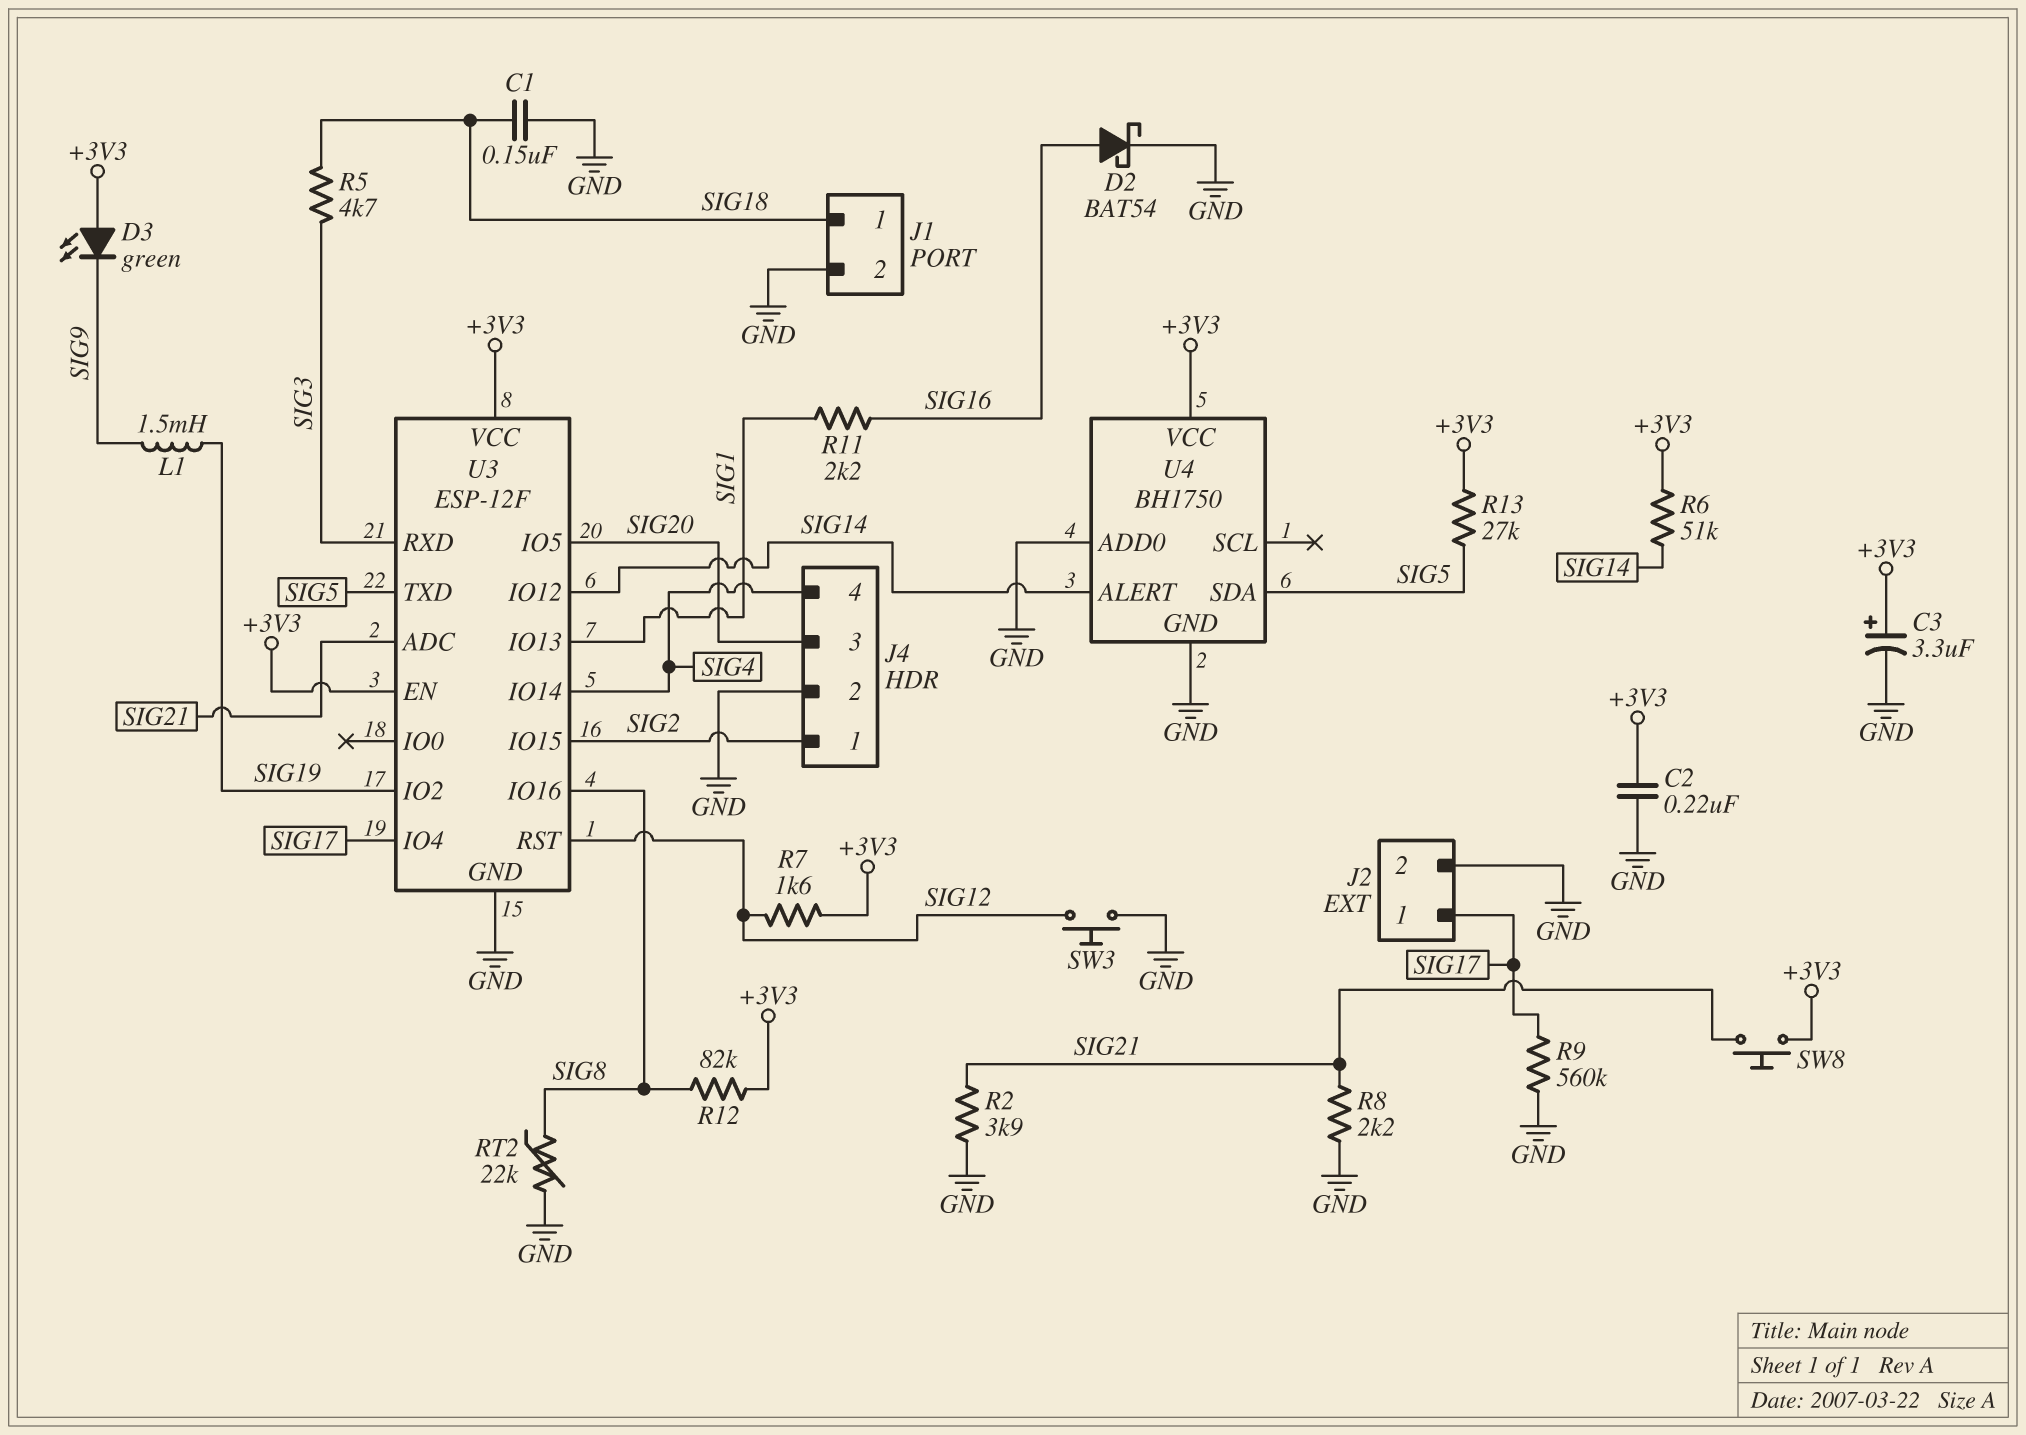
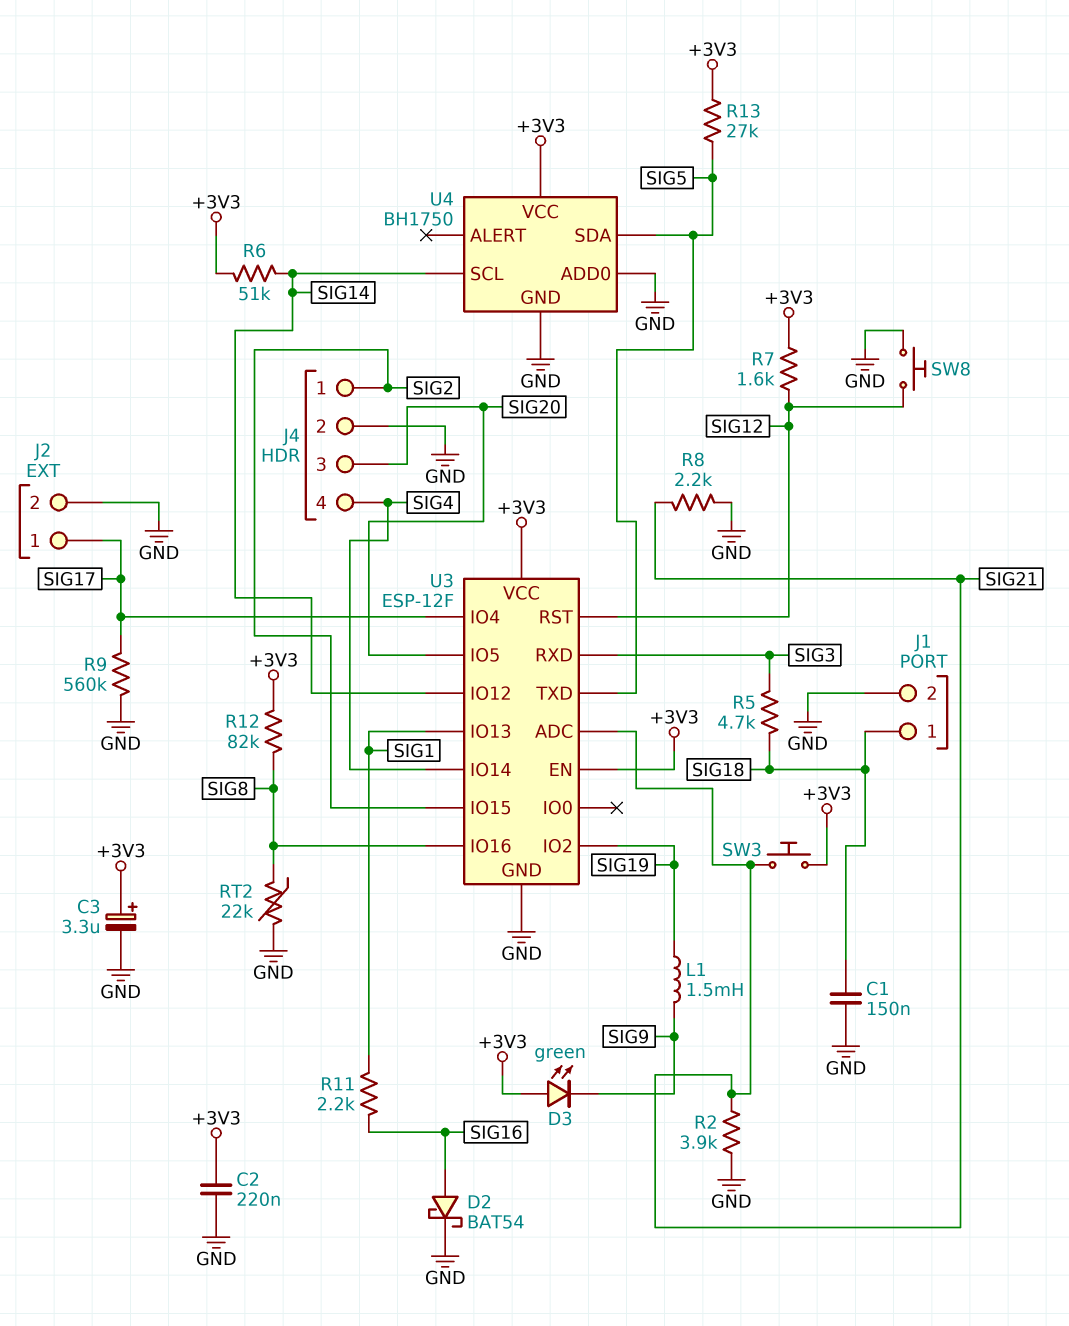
SW3: button (GND, SIG12) -> button (+3V3, SIG21)
SW8: button (+3V3, SIG21) -> button (GND, SIG12)
U4 pin ALERT: SIG14 -> none
U4 pin SCL: none -> SIG14

